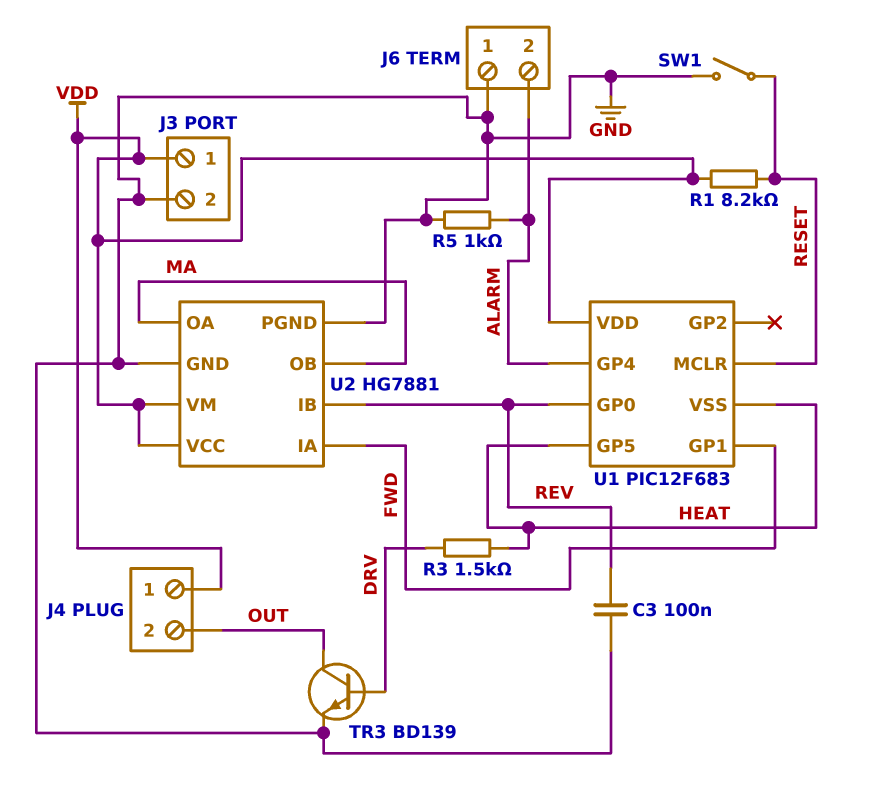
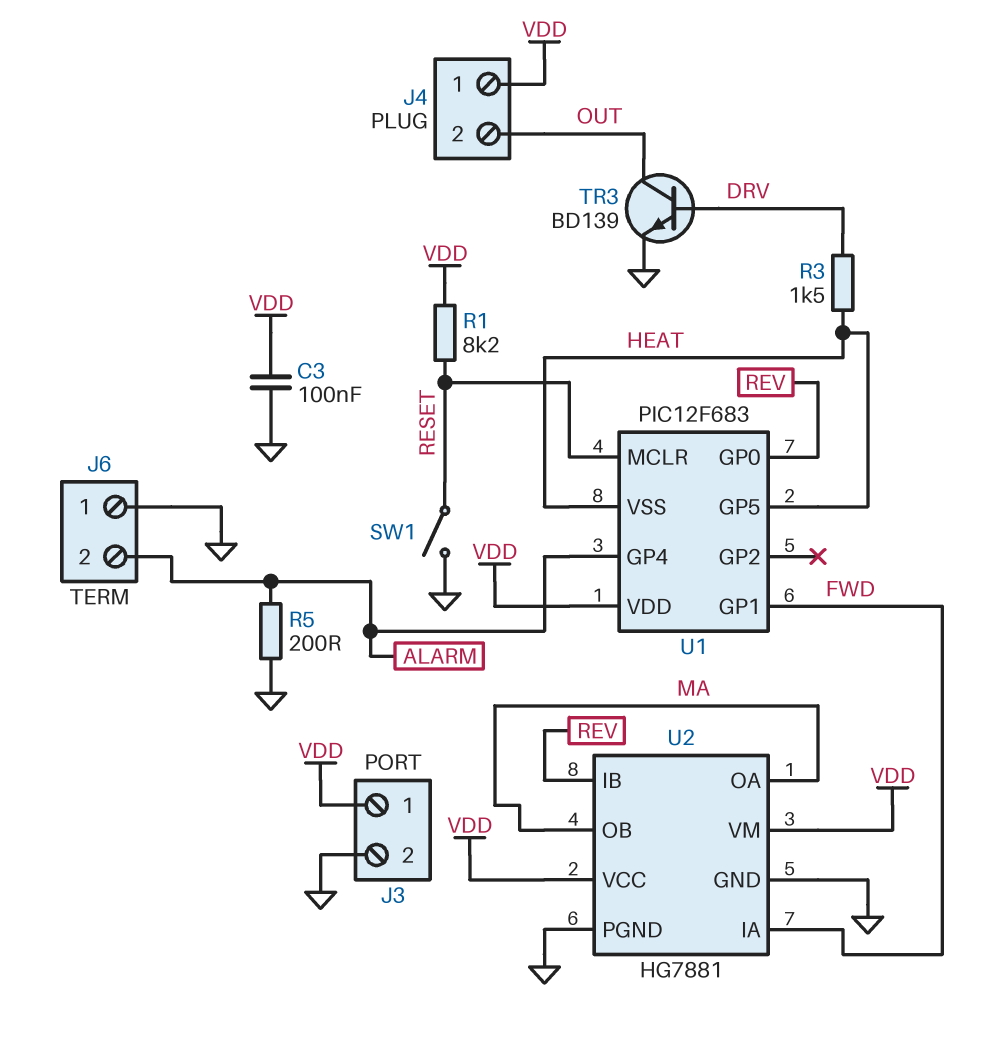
C3: 100nF (GND, REV) -> 100nF (GND, VDD)
R5: 1k (ALARM, GND) -> 200 (ALARM, GND)

